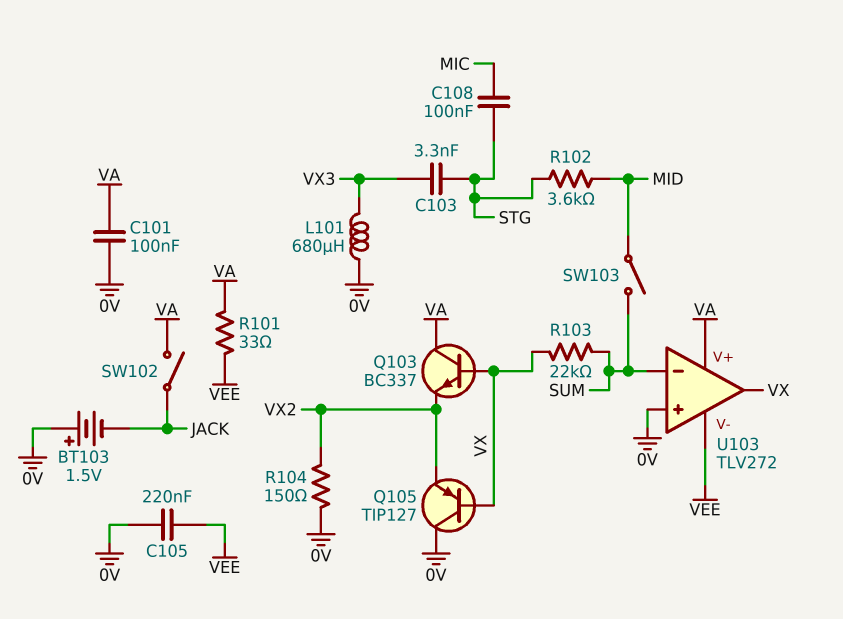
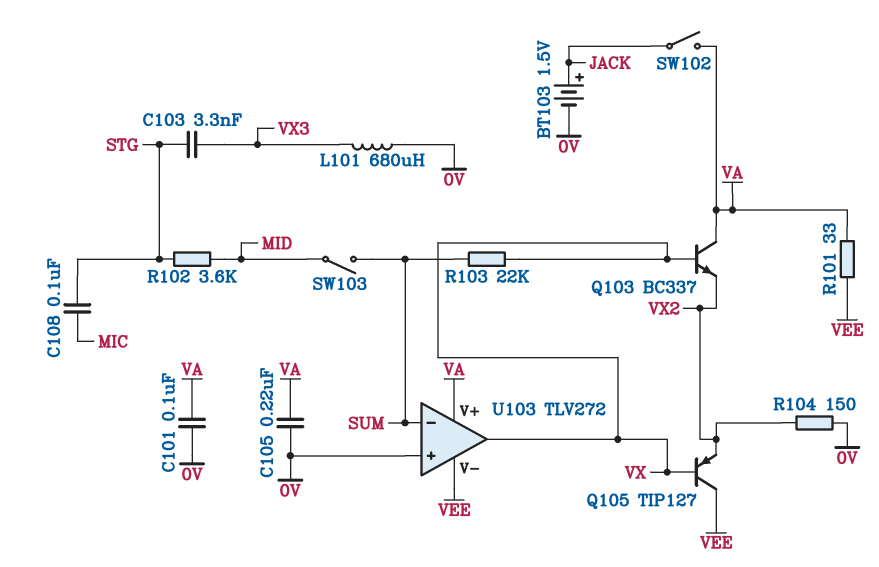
BT103: 1.5V (plus 0V, minus JACK) -> 1.5V (plus JACK, minus 0V)
C105: 220nF (0V, VEE) -> 220nF (0V, VA)
Q105: PNP TIP127 (B VX, C 0V, E VX2) -> PNP TIP127 (B VX, C VEE, E VX2)

